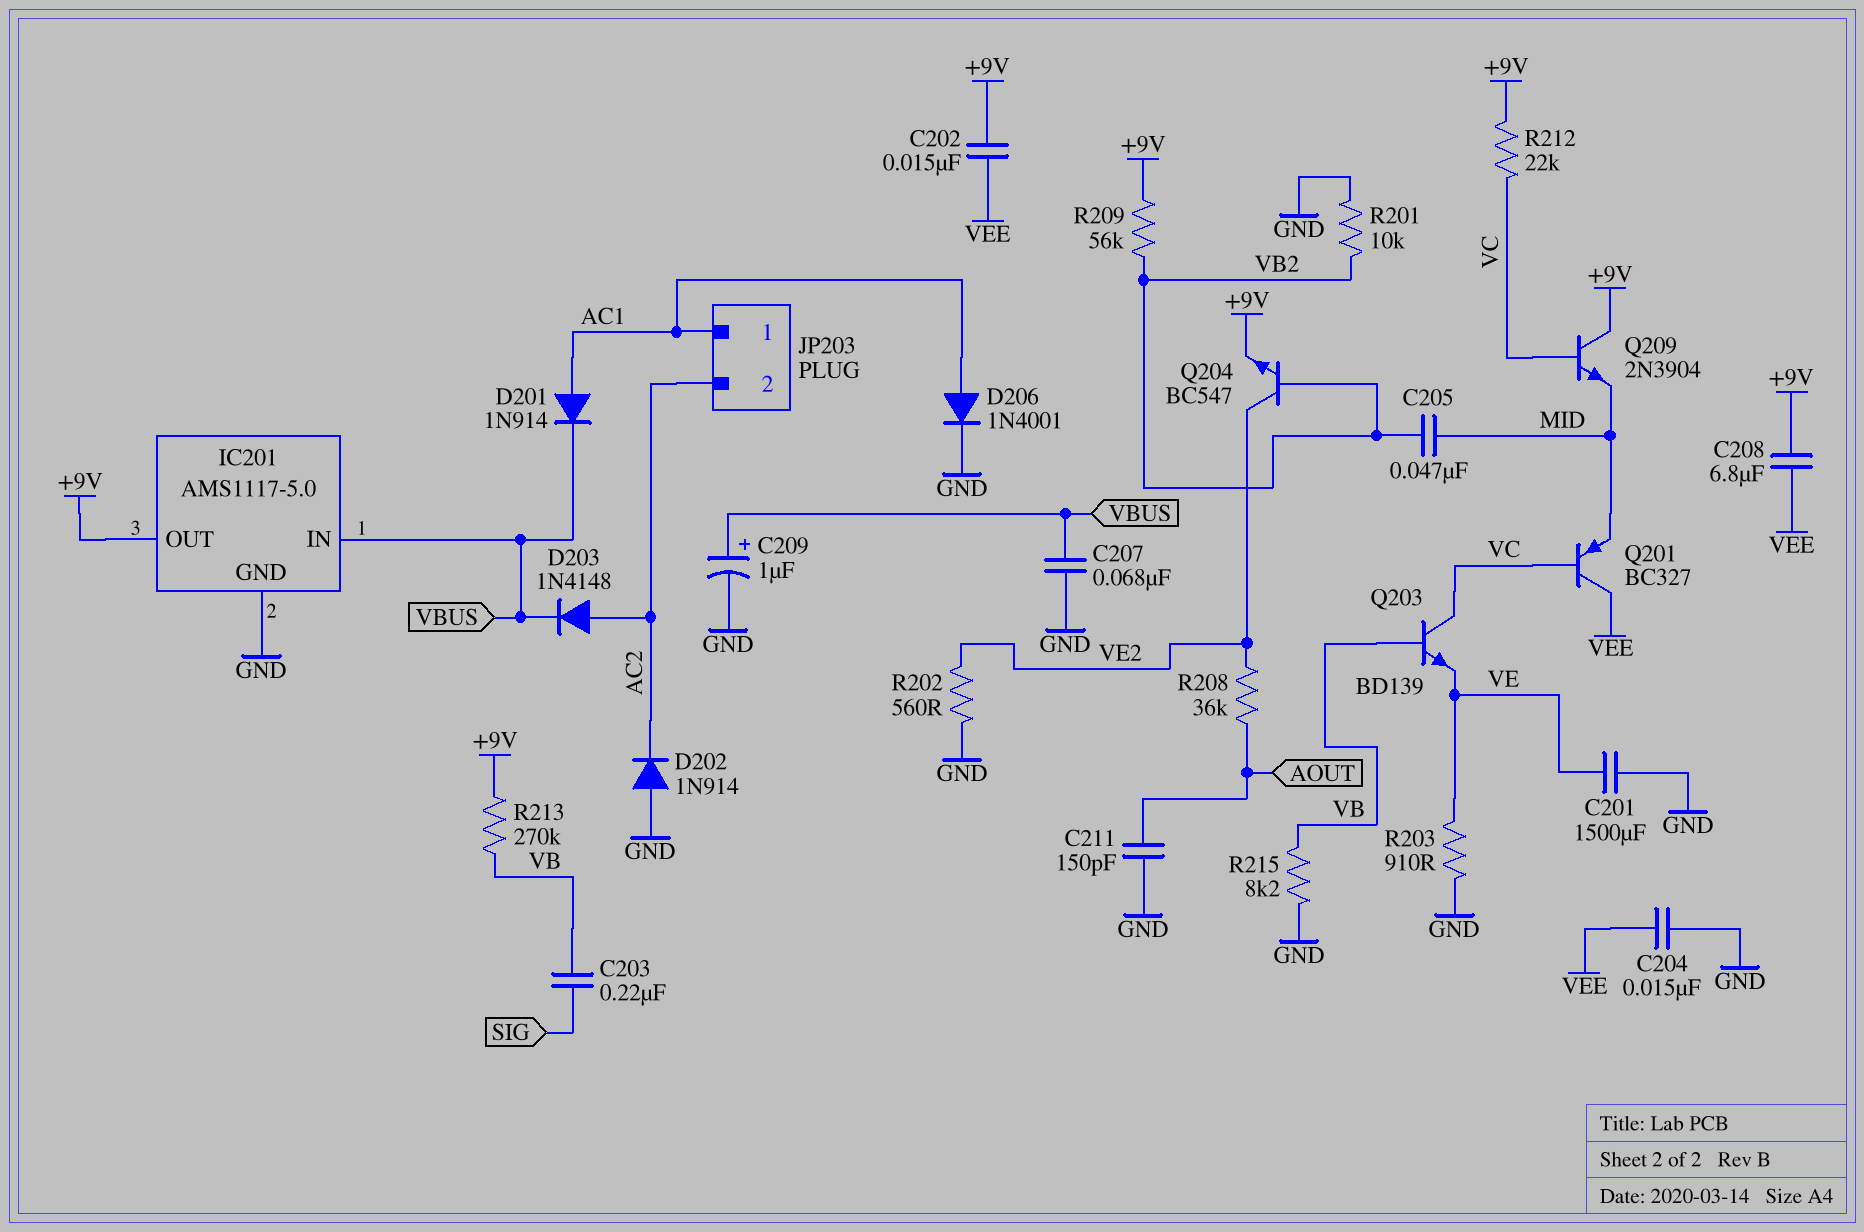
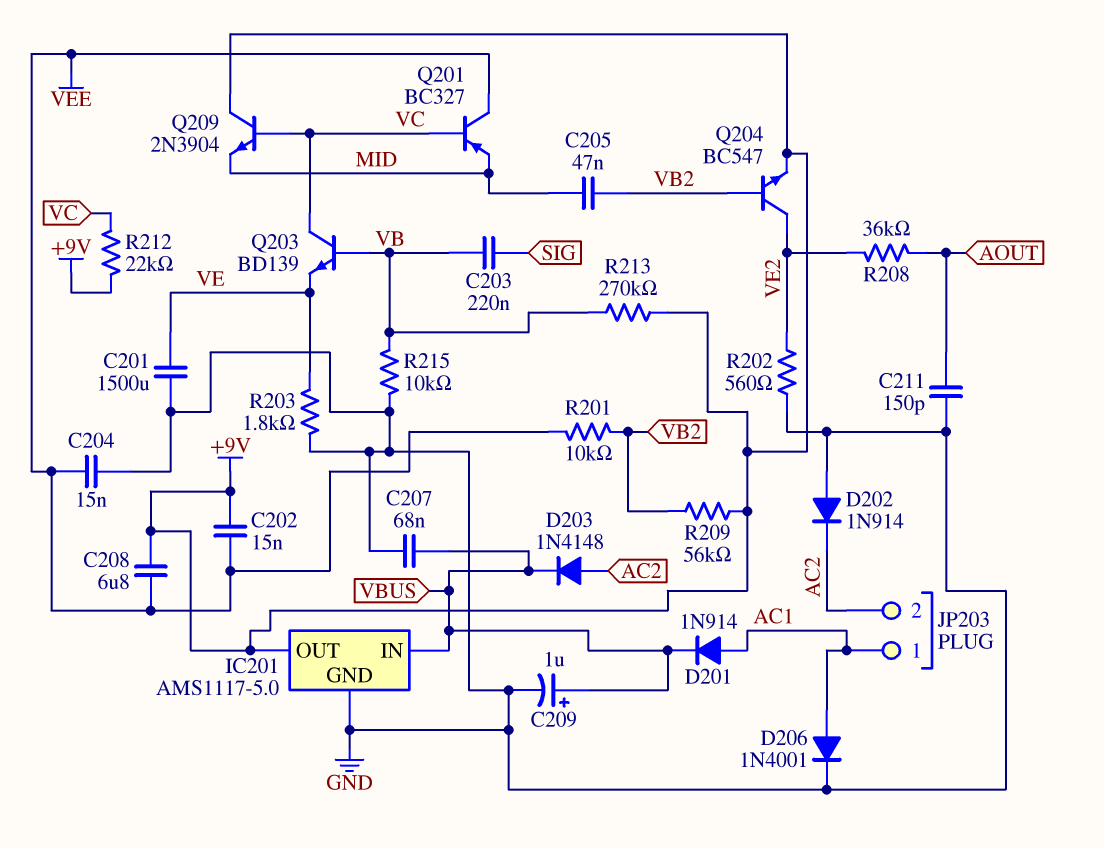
R201: 10k (GND, VB2) -> 10k (VB2, VEE)
R203: 910 (GND, VE) -> 1.8k (GND, VE)
R215: 8.2k (GND, VB) -> 10k (GND, VB)

